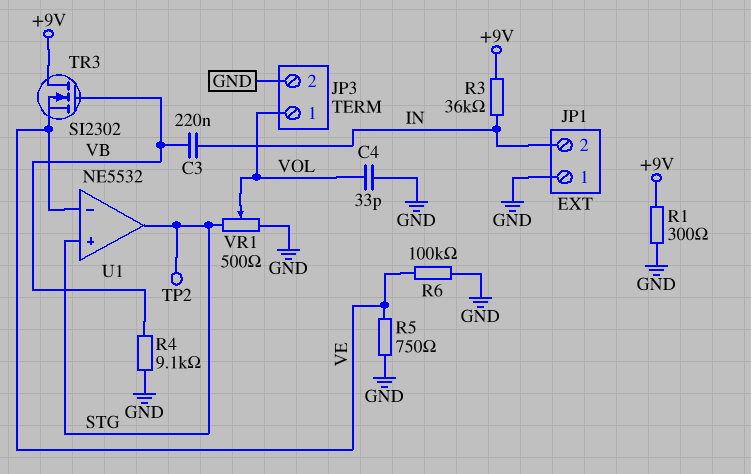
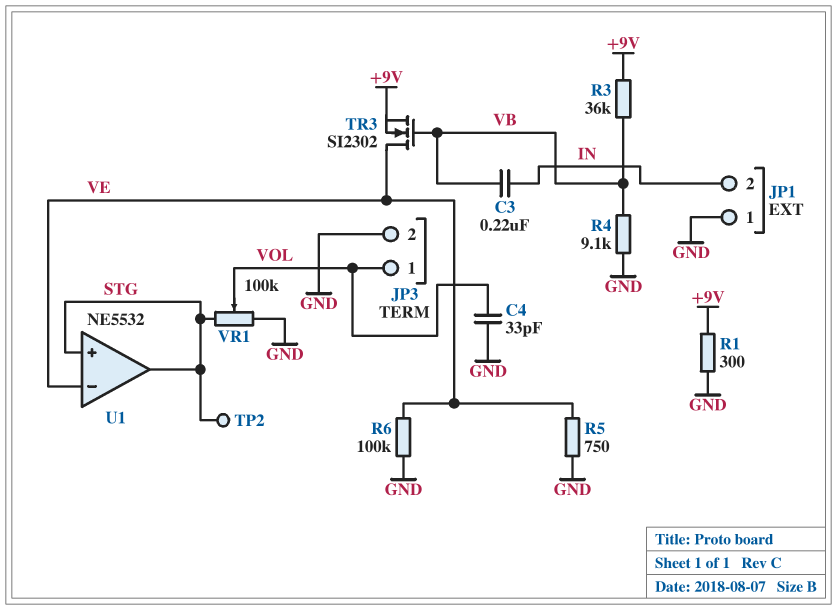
R3: 36k (+9V, IN) -> 36k (+9V, VB)
TR3: NMOS SI2302 (G VB, D +9V, S VE) -> NMOS SI2302 (G VB, D VE, S +9V)
VR1: 500 (GND, STG, wiper VOL) -> 100k (GND, STG, wiper VOL)

